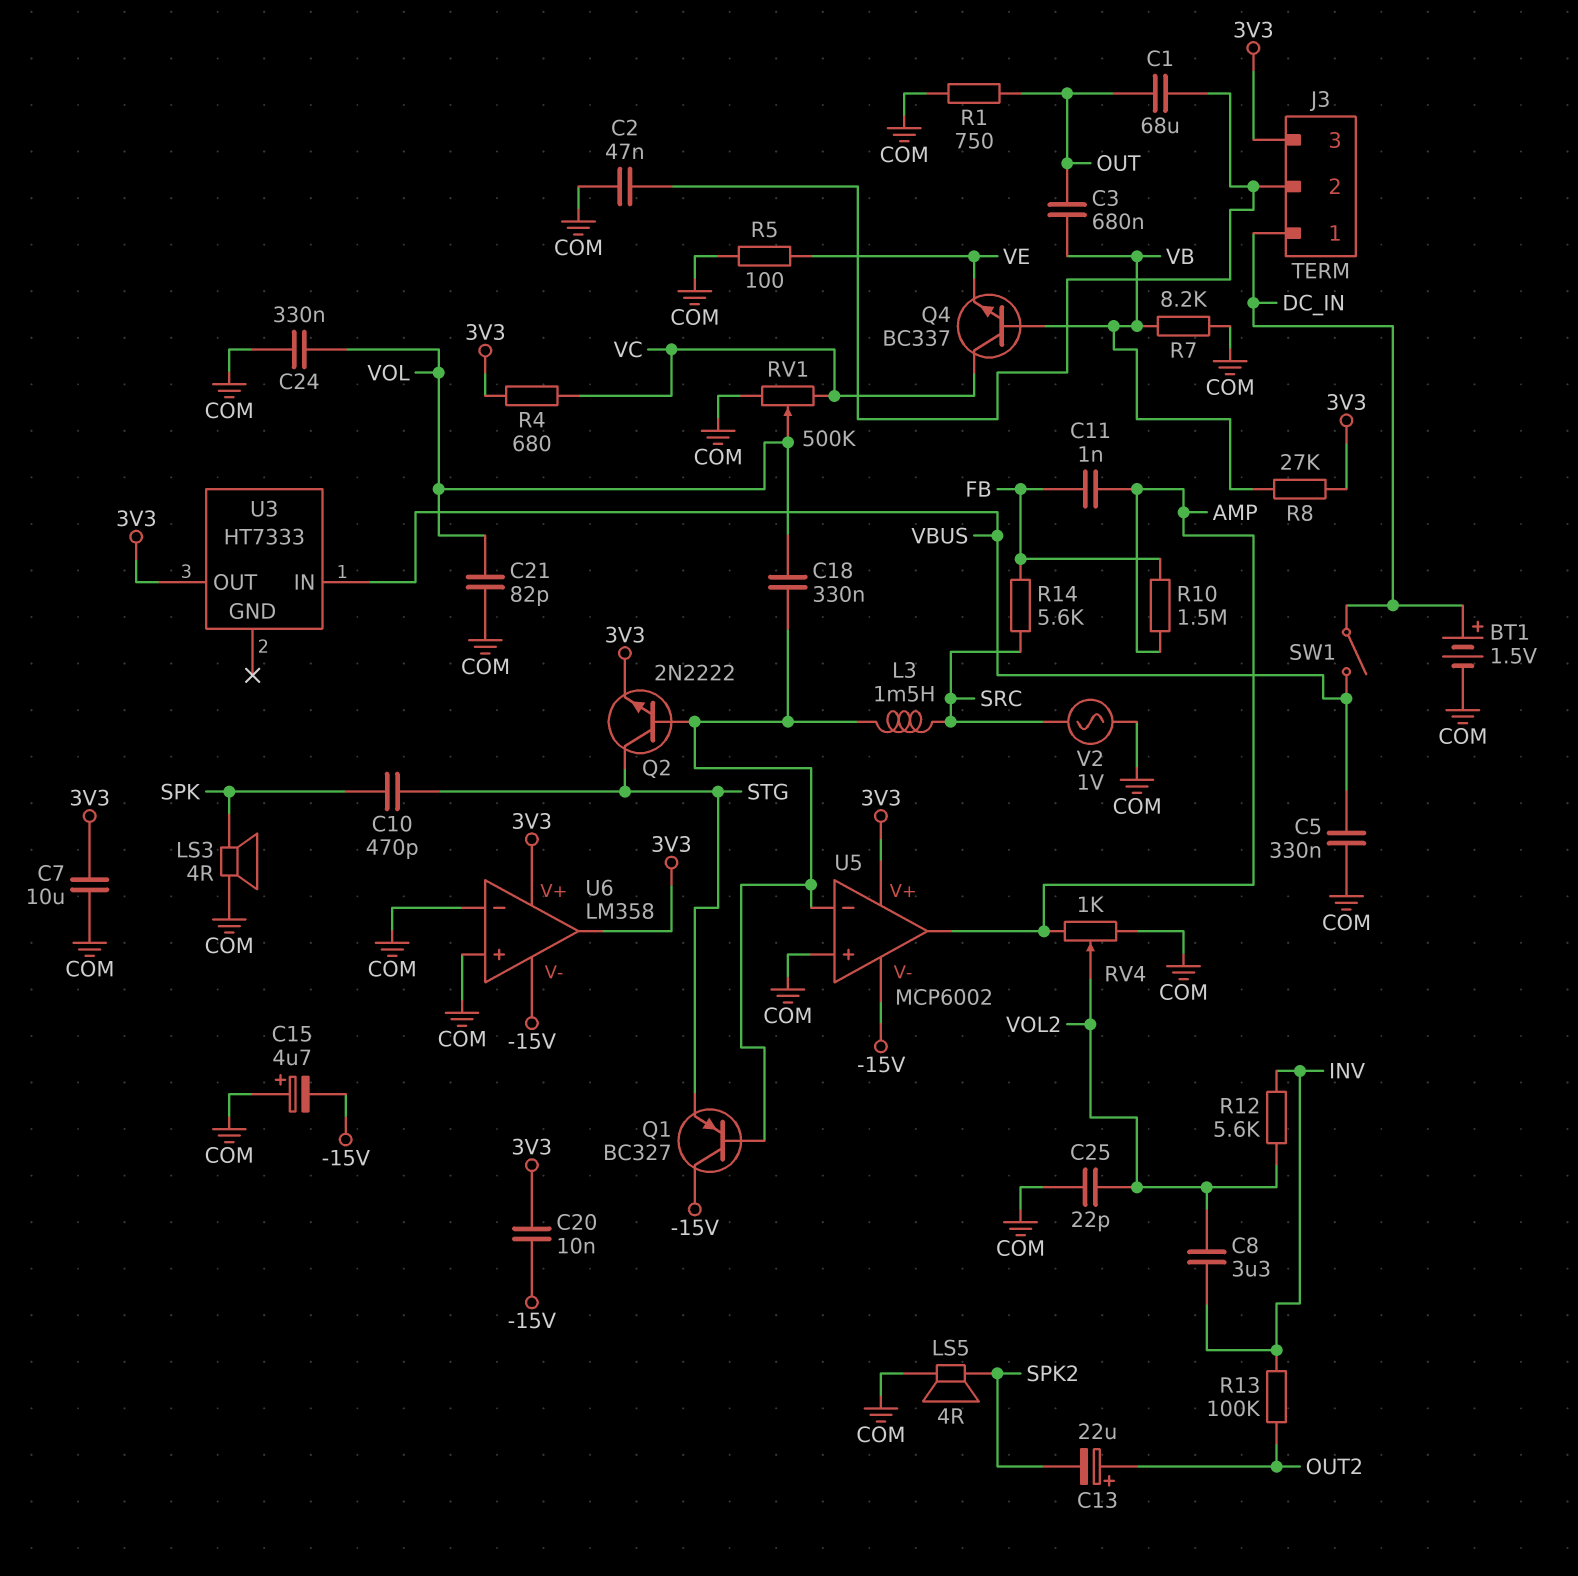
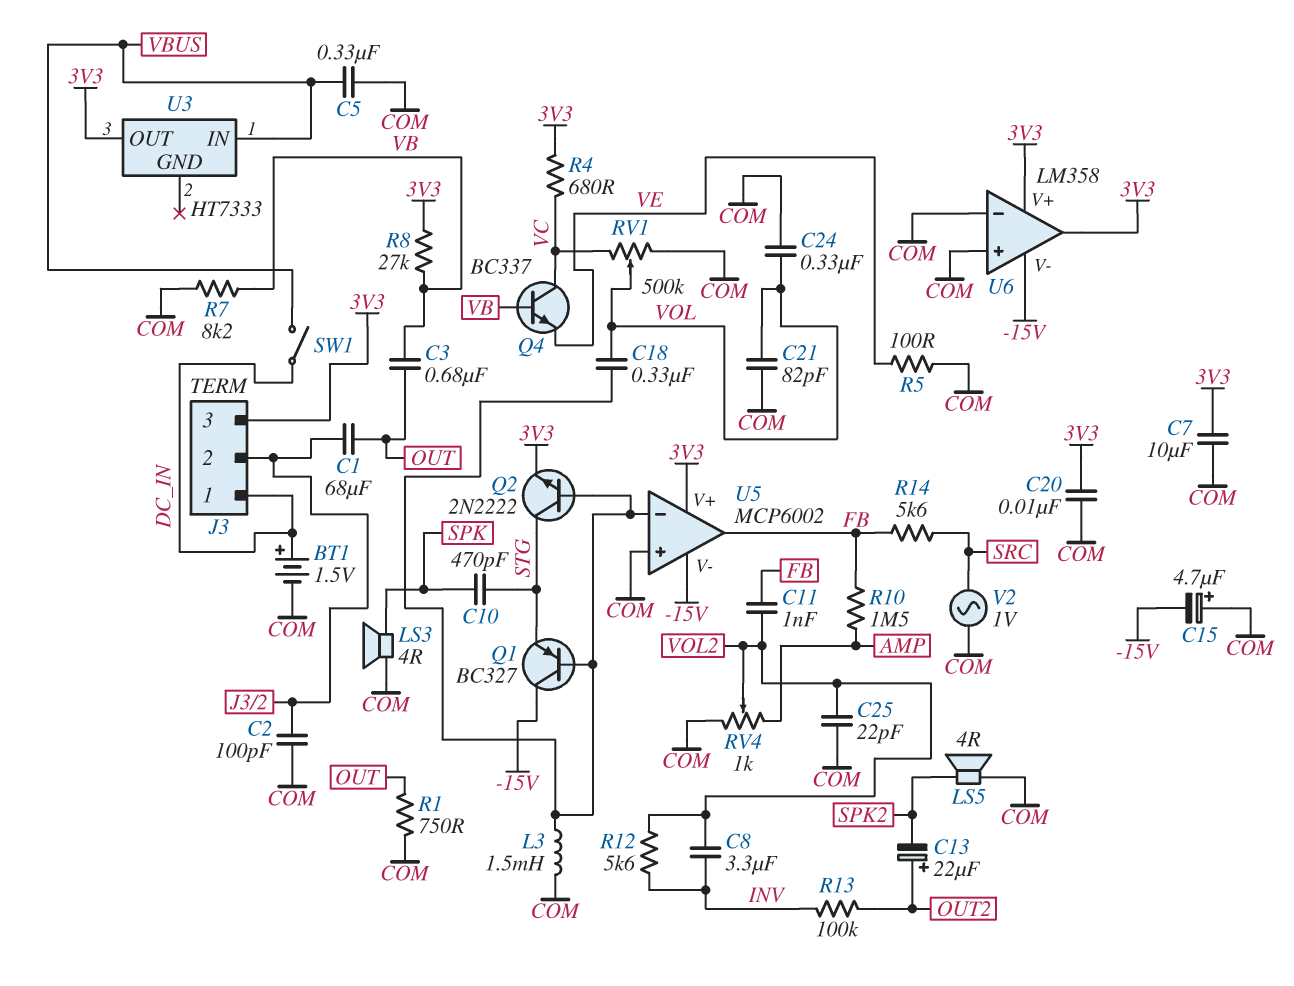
C2: 47nF (COM, J3/2) -> 100pF (COM, J3/2)
C11: 1nF (AMP, FB) -> 1nF (FB, VOL2)
C20: 10nF (-15V, 3V3) -> 10nF (3V3, COM)
L3: 1.5mH (SRC, U5/in-) -> 1.5mH (COM, U5/in-)
U5 pin out: AMP -> FB

